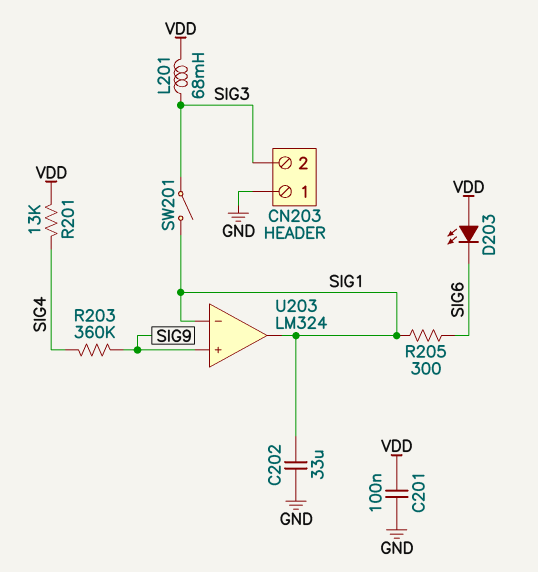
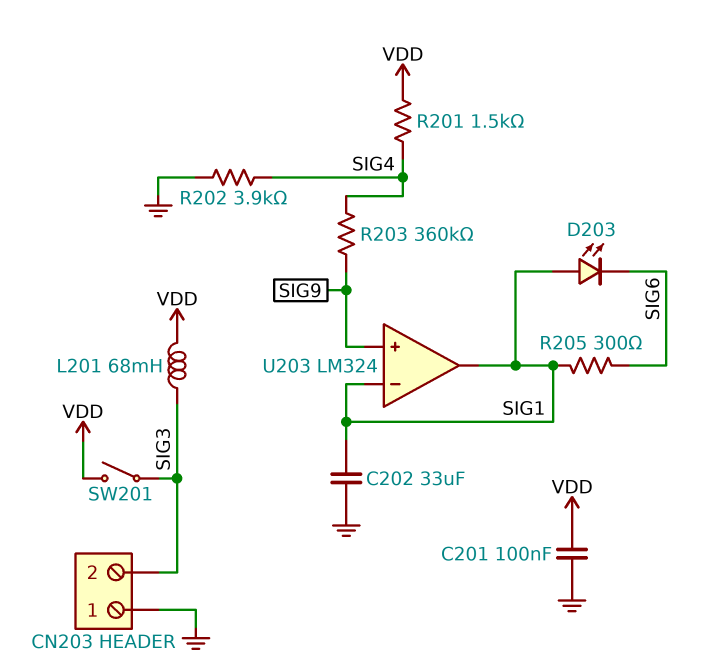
D203: LED (A VDD, K SIG6) -> LED (A SIG1, K SIG6)
R201: 13k (SIG4, VDD) -> 1.5k (SIG4, VDD)
R202: none -> 3.9k (GND, SIG4)
SW201: switch (SIG1, SIG3) -> switch (SIG3, VDD)

